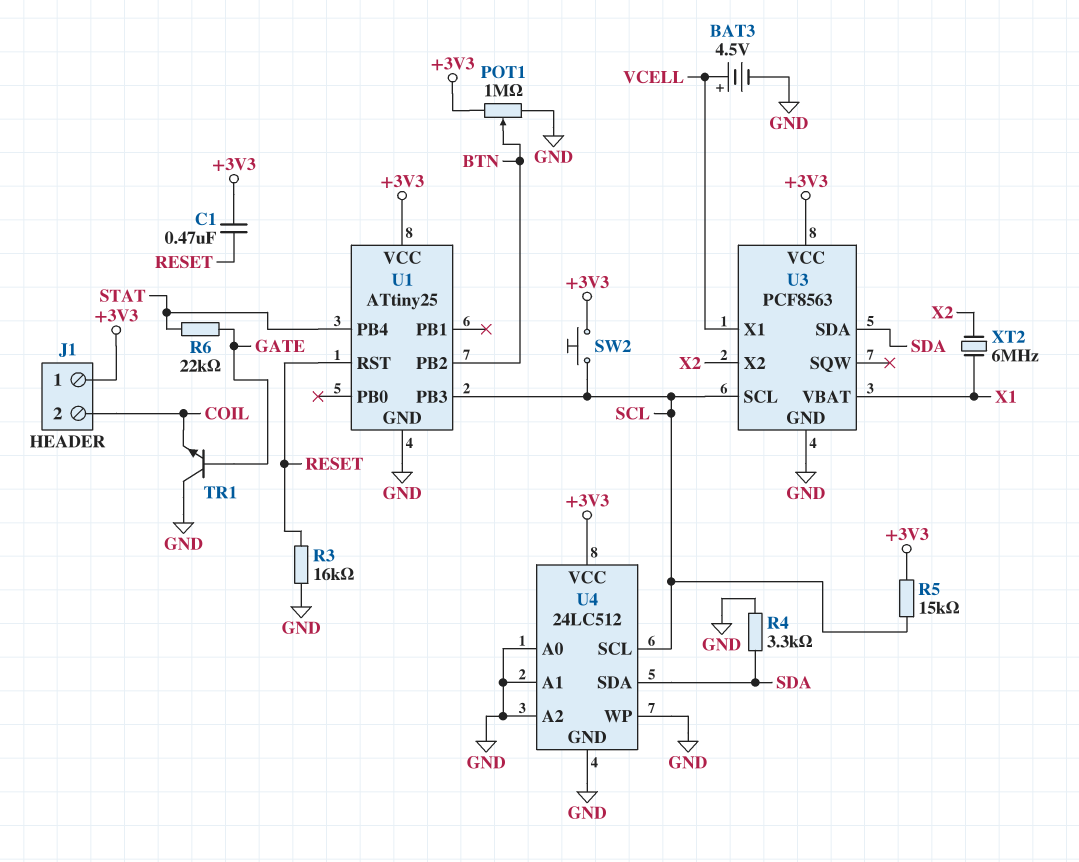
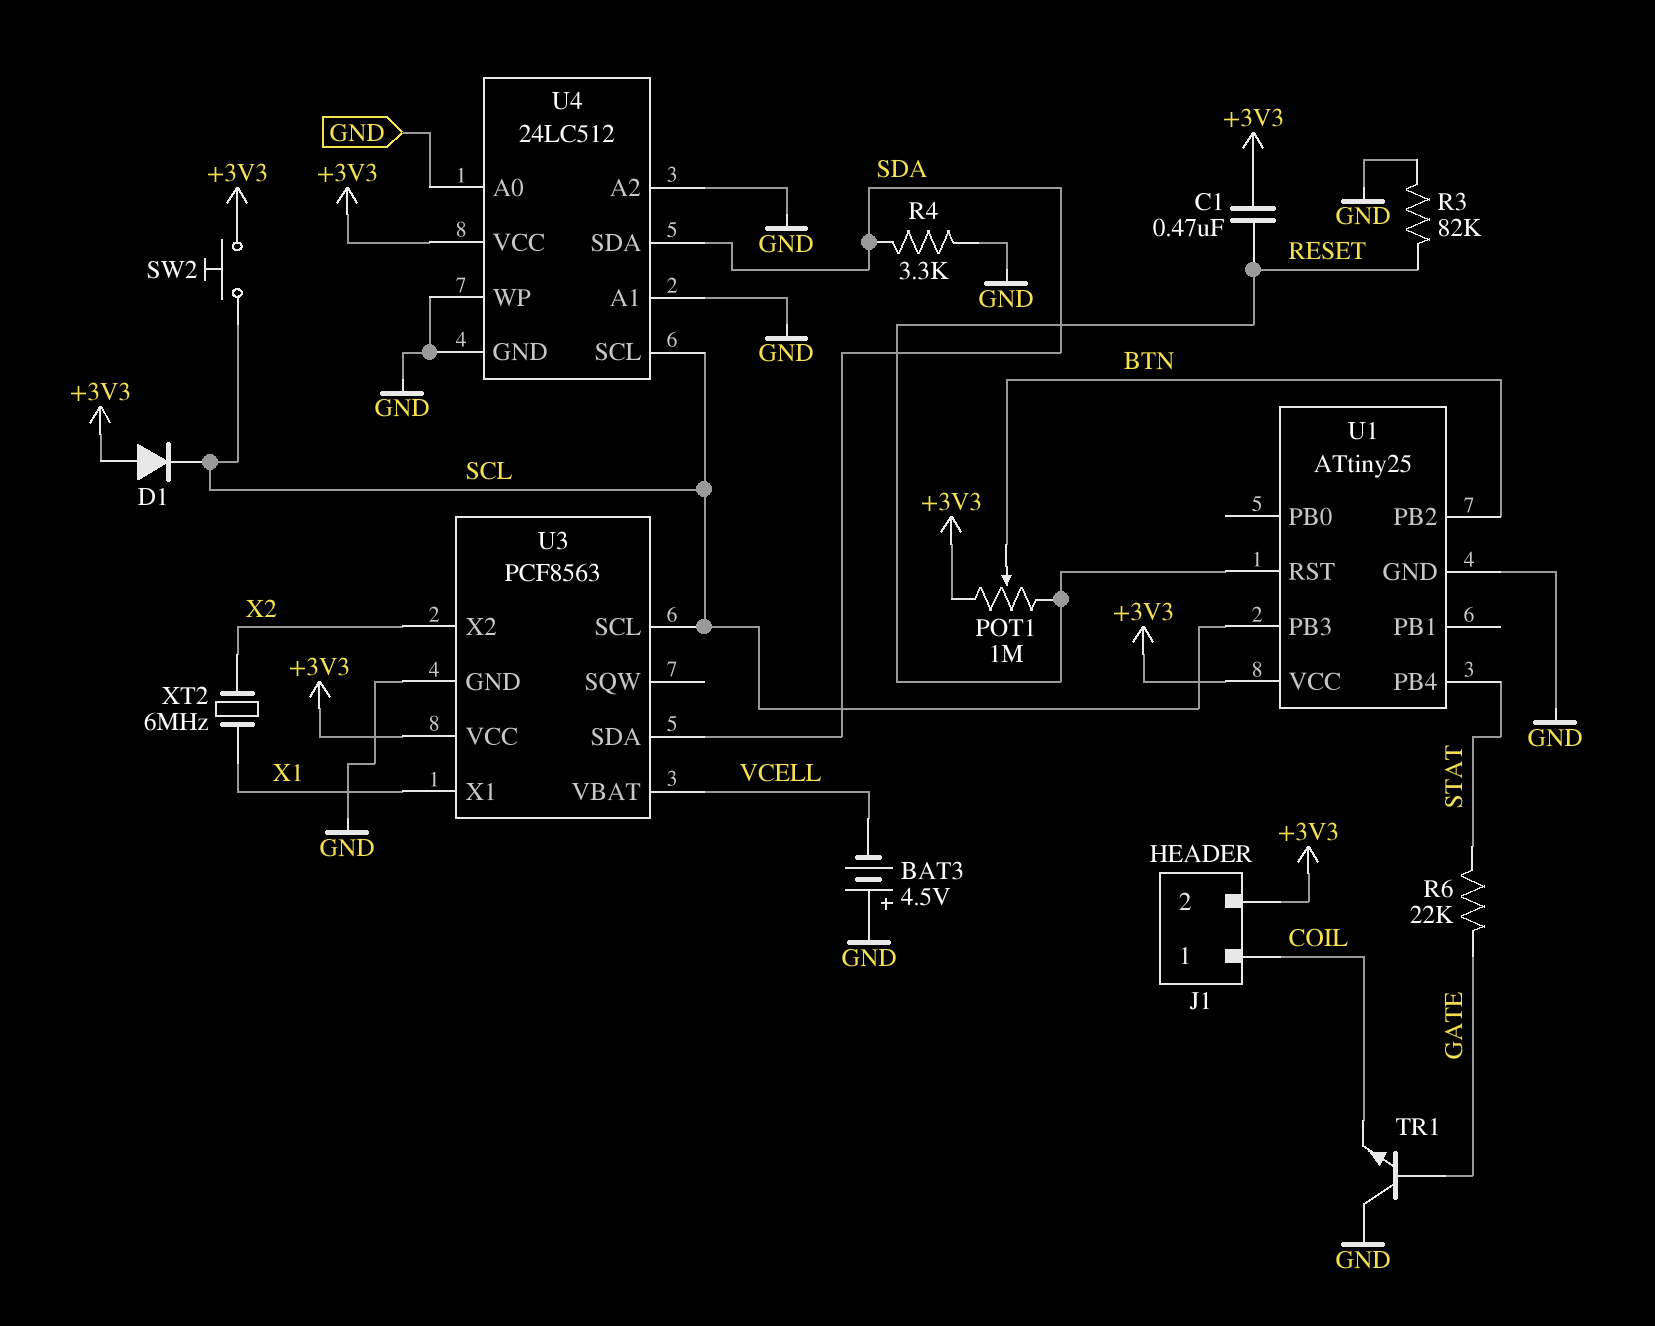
BAT3: 4.5V (plus VCELL, minus GND) -> 4.5V (plus GND, minus VCELL)
D1: none -> diode (A +3V3, K SCL)
J1 pin 1: +3V3 -> COIL
J1 pin 2: COIL -> +3V3
POT1: 1M (+3V3, GND, wiper BTN) -> 1M (+3V3, RESET, wiper BTN)
R3: 16k (GND, RESET) -> 82k (GND, RESET)
R5: 15k (+3V3, SCL) -> none
U3 pin VBAT: X1 -> VCELL
U3 pin X1: VCELL -> X1

